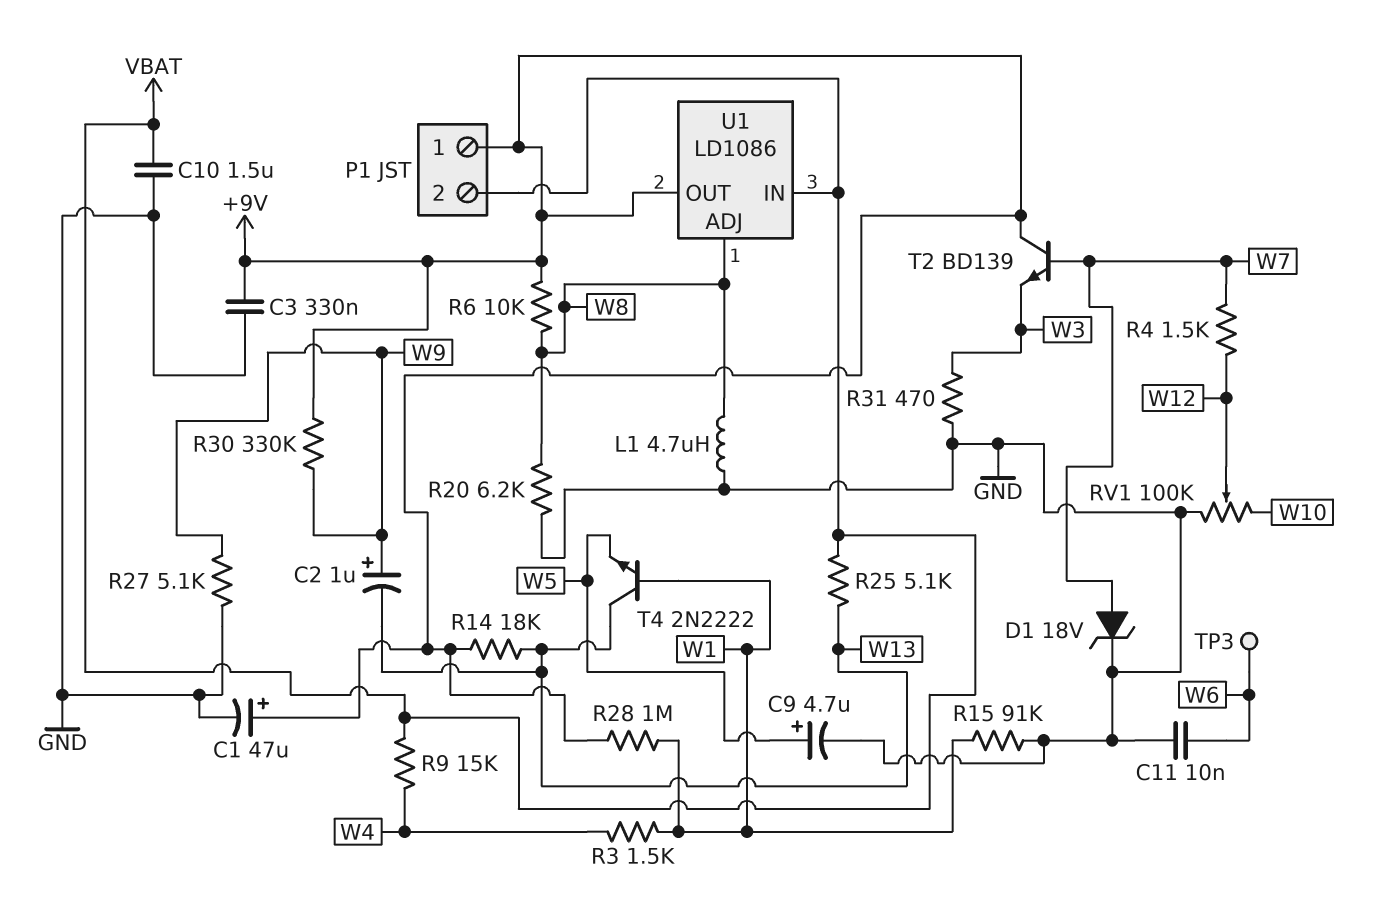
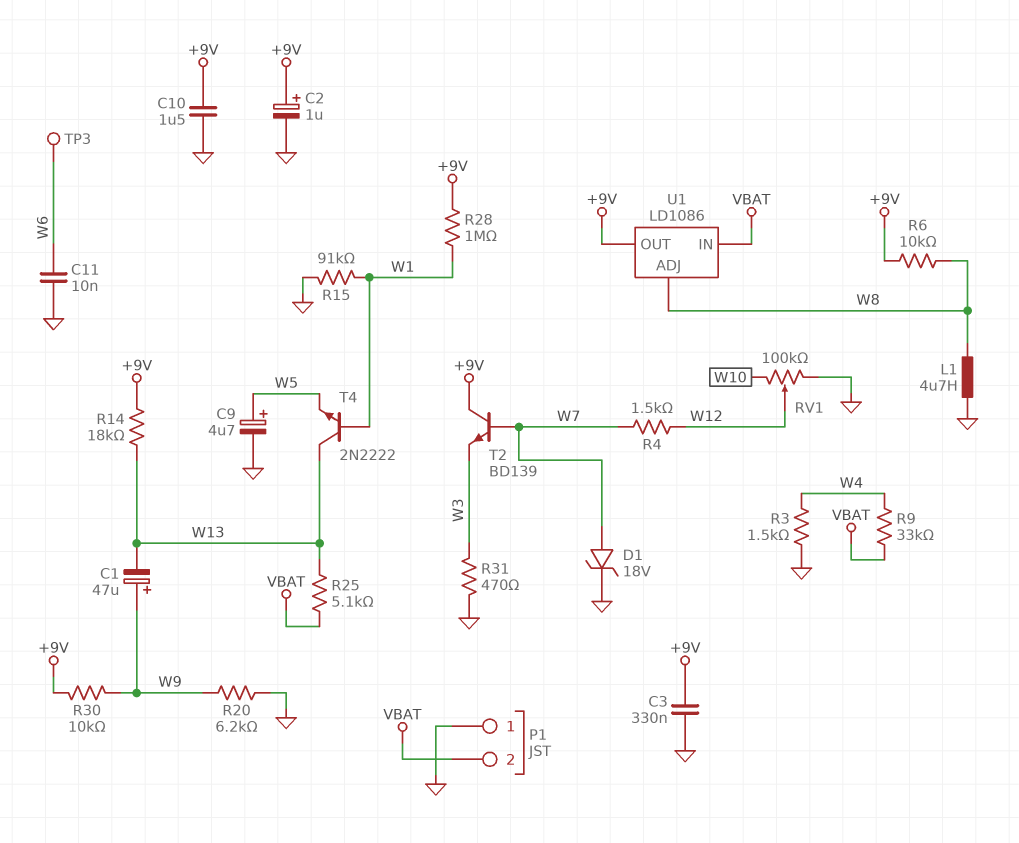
C1: 47uF (plus +9V, minus GND) -> 47uF (plus W9, minus W13)
C2: 1uF (plus W9, minus W13) -> 1uF (plus +9V, minus GND)
C10: 1.5uF (GND, VBAT) -> 1.5uF (+9V, GND)
P1 pin 1: +9V -> GND
R3: 1.5k (W1, W4) -> 1.5k (GND, W4)
R9: 15k (VBAT, W4) -> 33k (VBAT, W4)
R20: 6.2k (GND, W8) -> 6.2k (GND, W9)
R27: 5.1k (GND, W9) -> none
R30: 330k (+9V, W9) -> 10k (+9V, W9)

